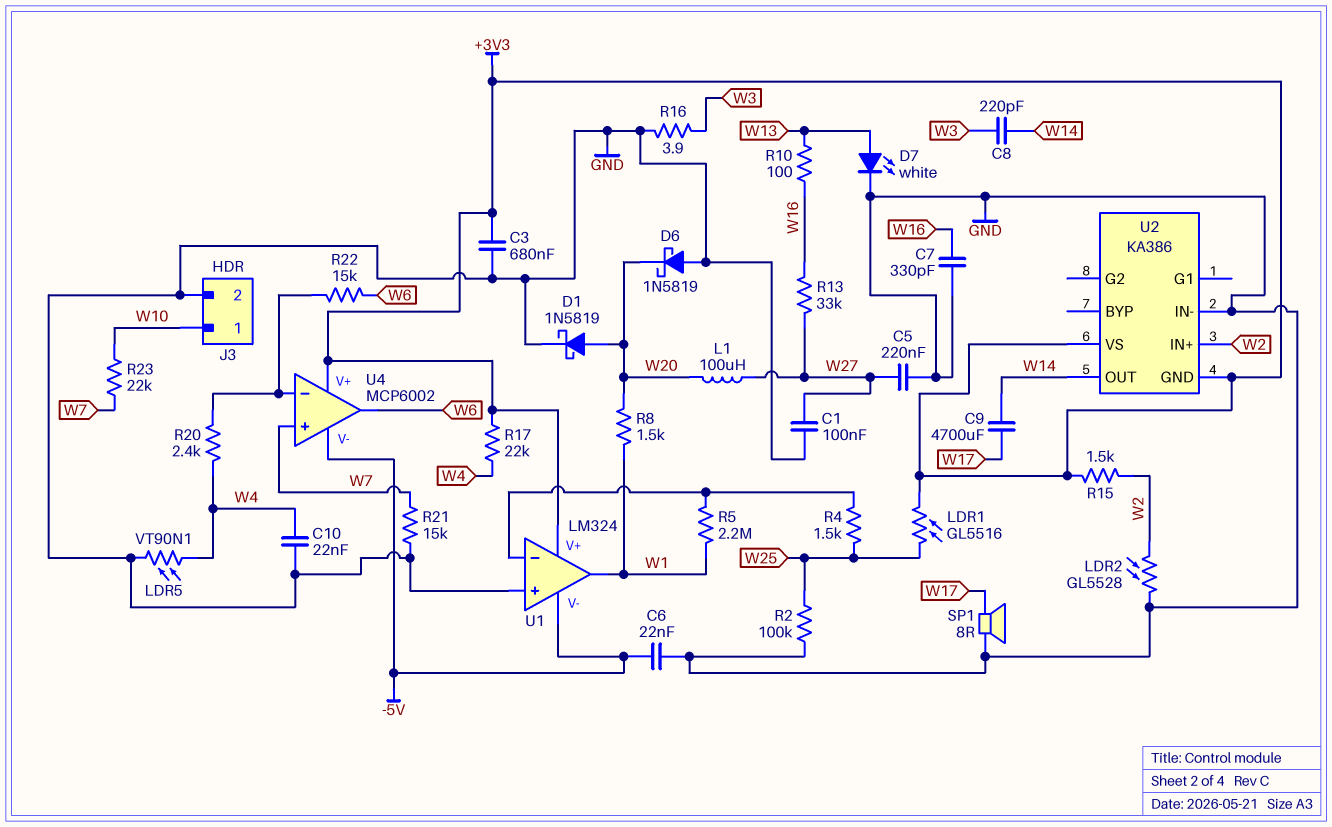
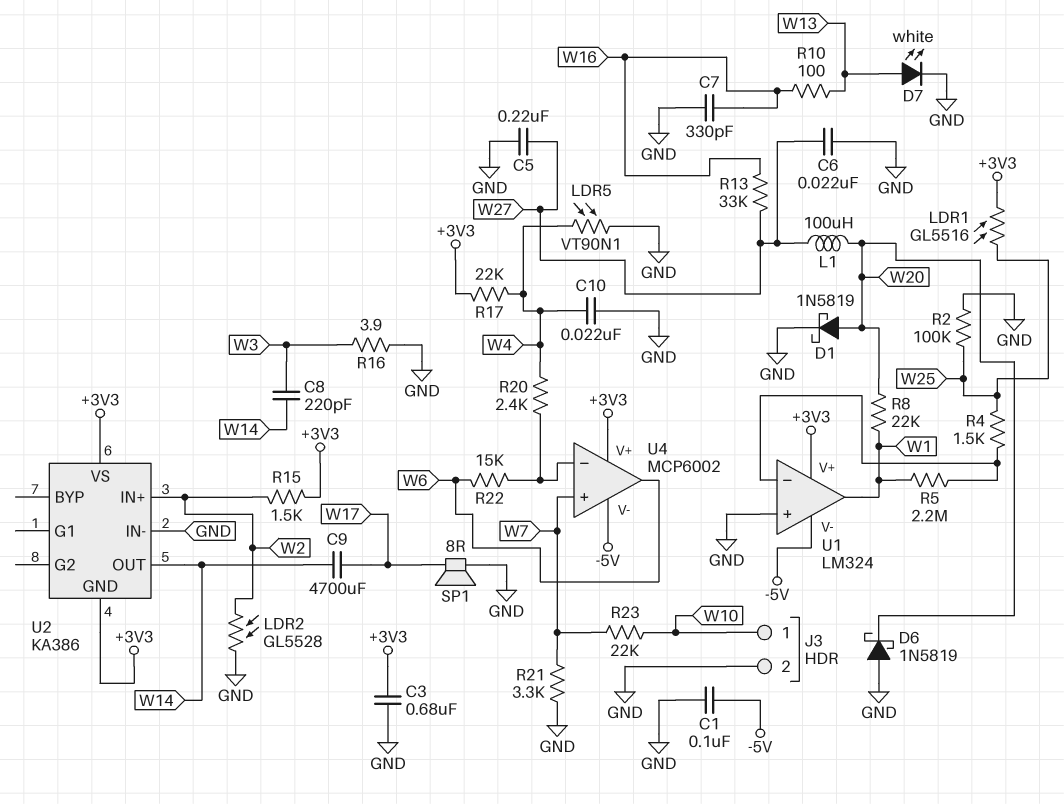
C1: 100nF (GND, W27) -> 100nF (-5V, GND)
C6: 22nF (-5V, GND) -> 22nF (GND, W27)
R8: 1.5k (W1, W20) -> 22k (W1, W20)
R21: 15k (GND, W7) -> 3.3k (GND, W7)

